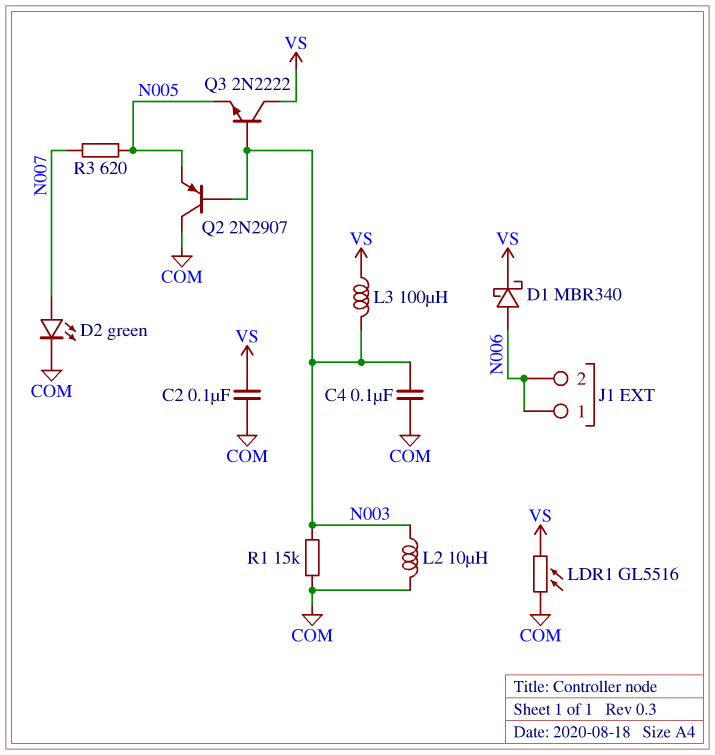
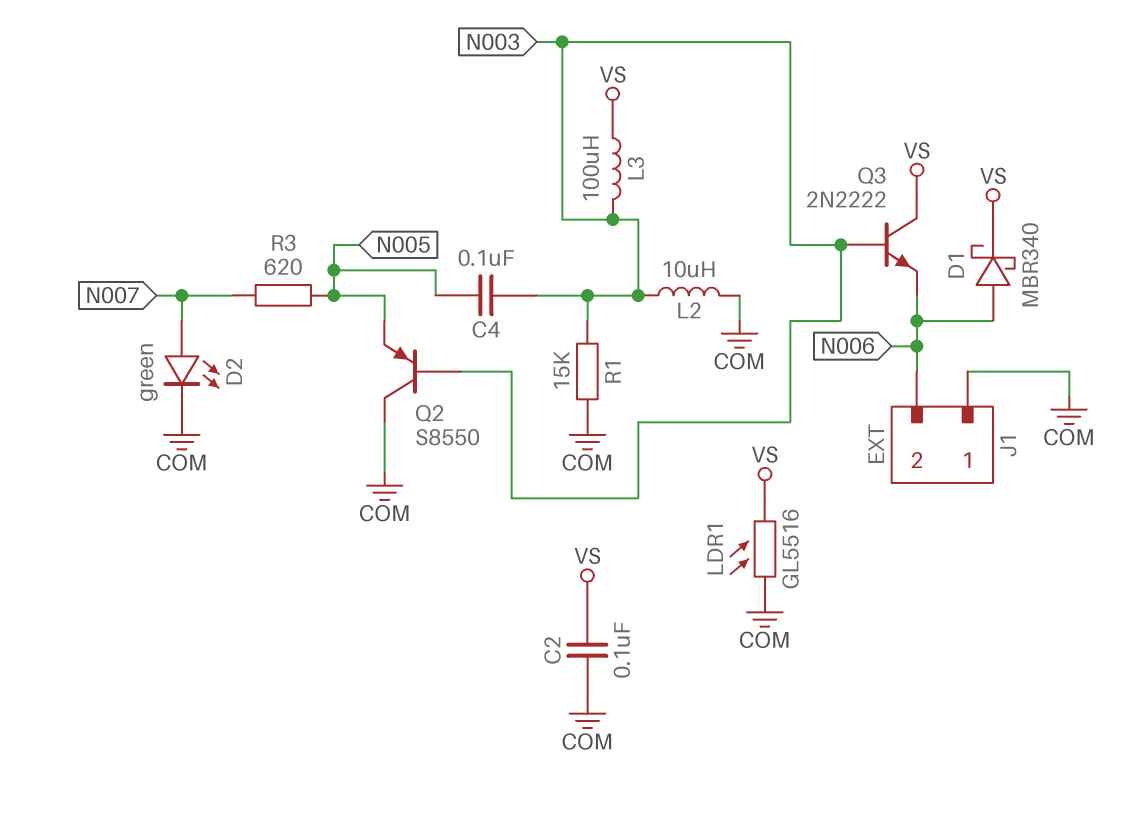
C4: 100nF (COM, N003) -> 100nF (N003, N005)
J1 pin 1: N006 -> COM
Q2: PNP 2N2907 (B N003, C COM, E N005) -> PNP S8550 (B N003, C COM, E N005)
Q3: NPN 2N2222 (B N003, C VS, E N005) -> NPN 2N2222 (B N003, C VS, E N006)

